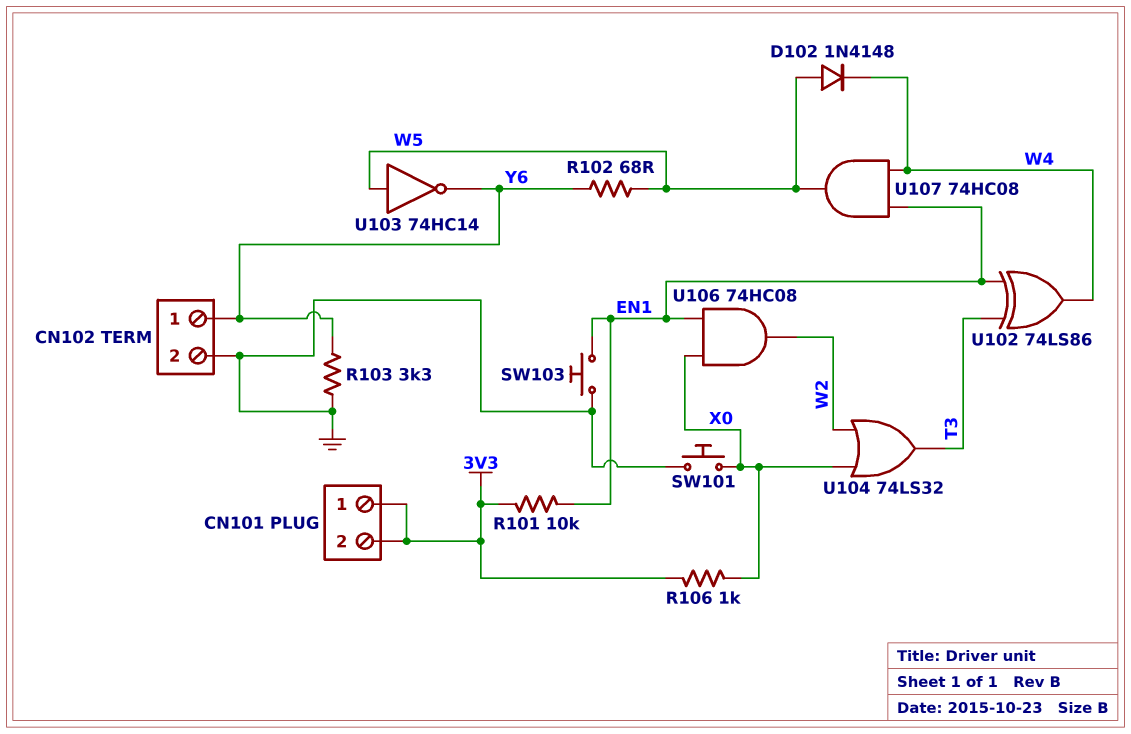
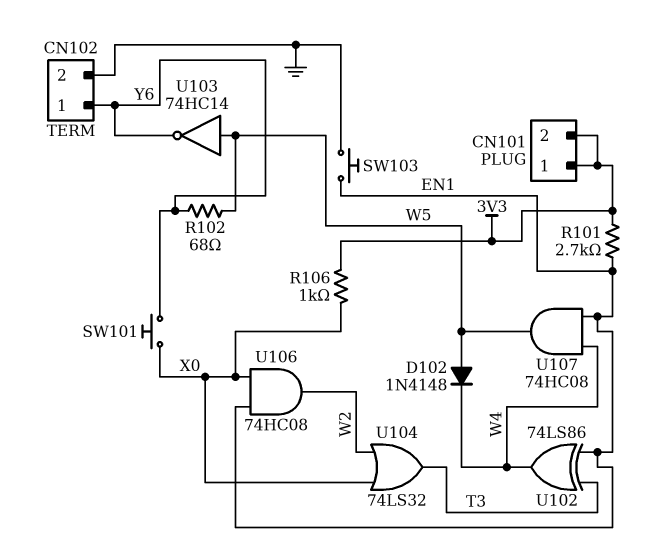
R101: 10k (3V3, EN1) -> 2.7k (3V3, EN1)
R103: 3.3k (GND, Y6) -> none
SW101: button (GND, X0) -> button (X0, Y6)

